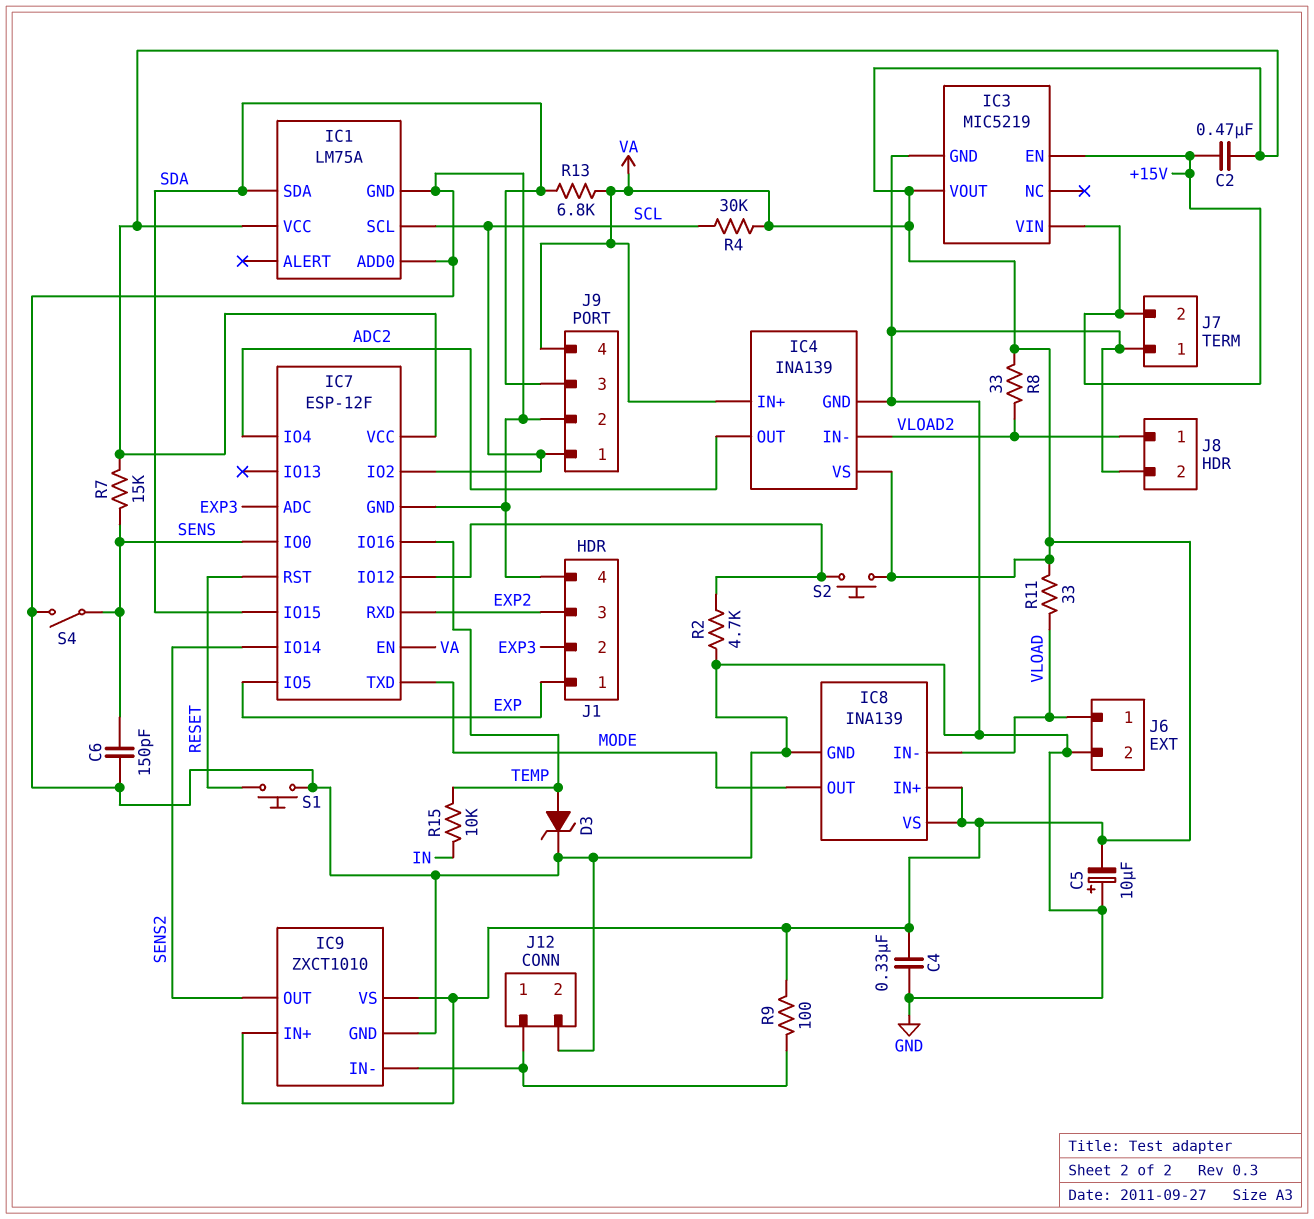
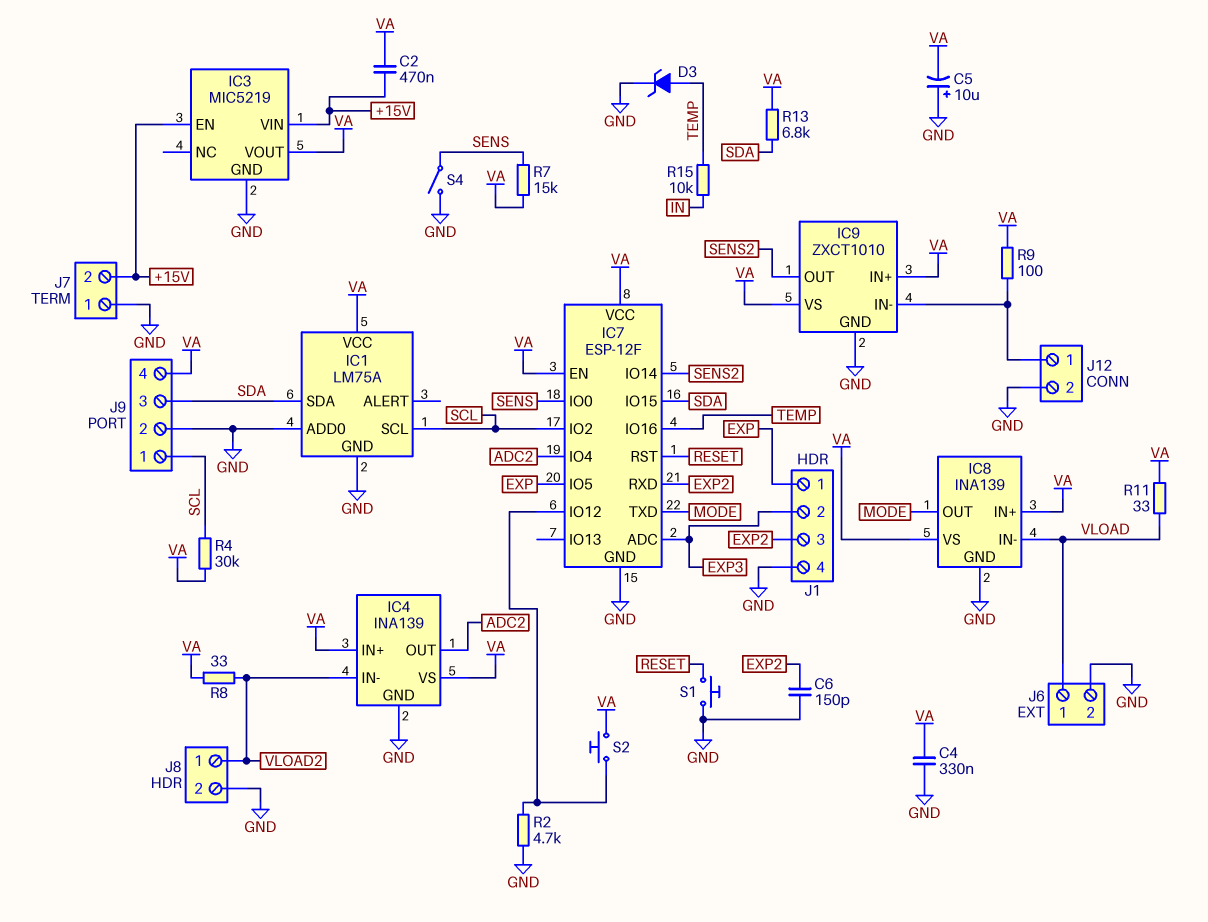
C6: 150pF (GND, SENS) -> 150pF (EXP2, GND)

